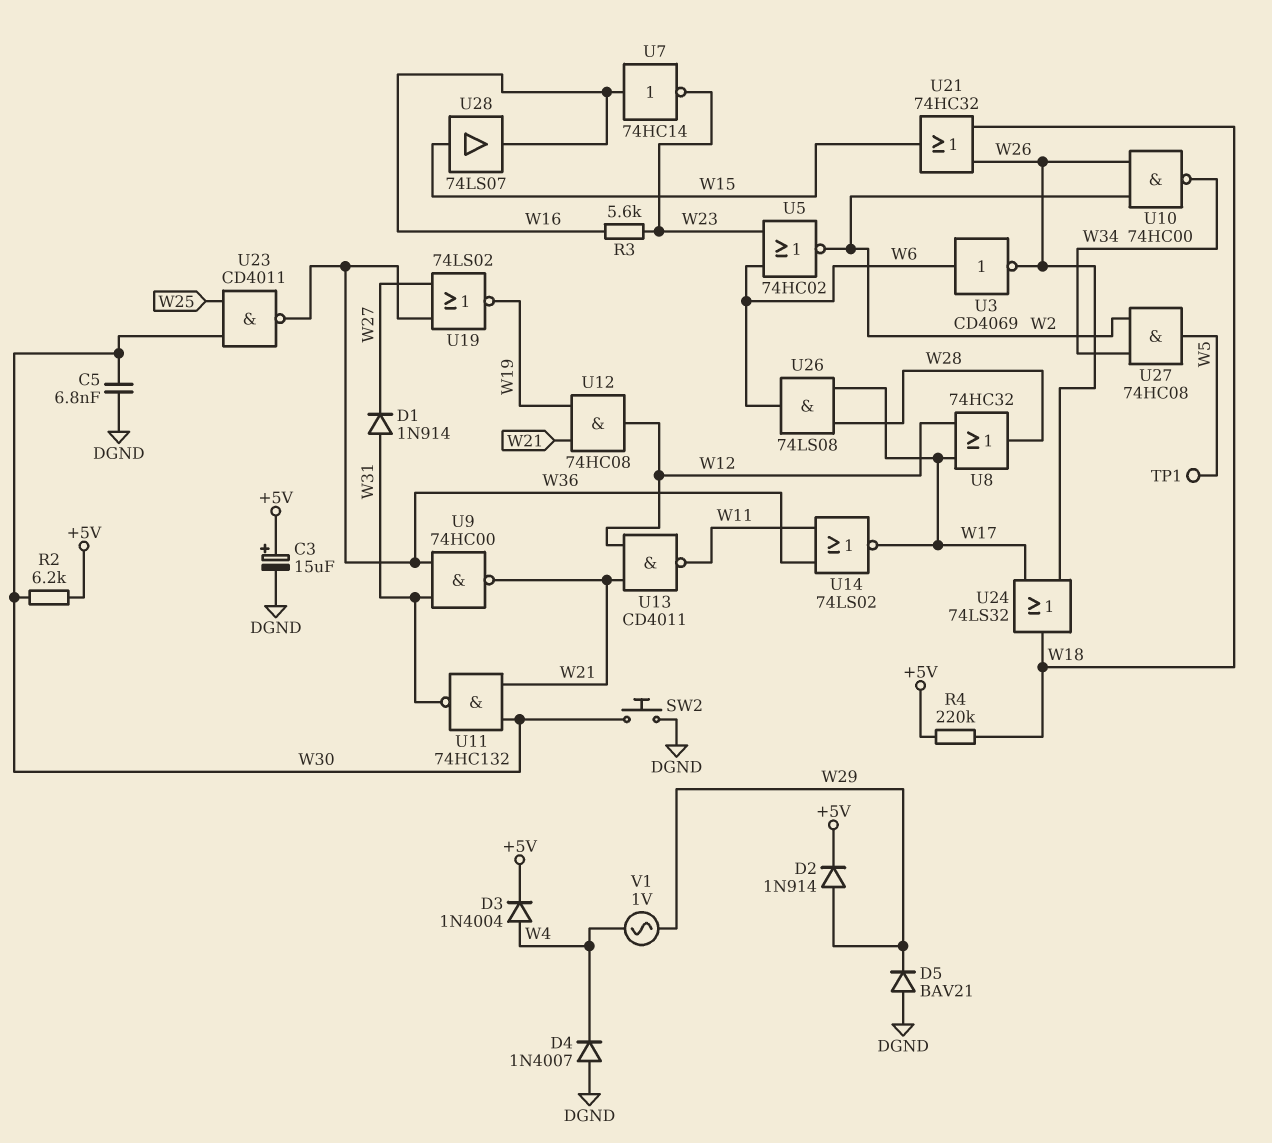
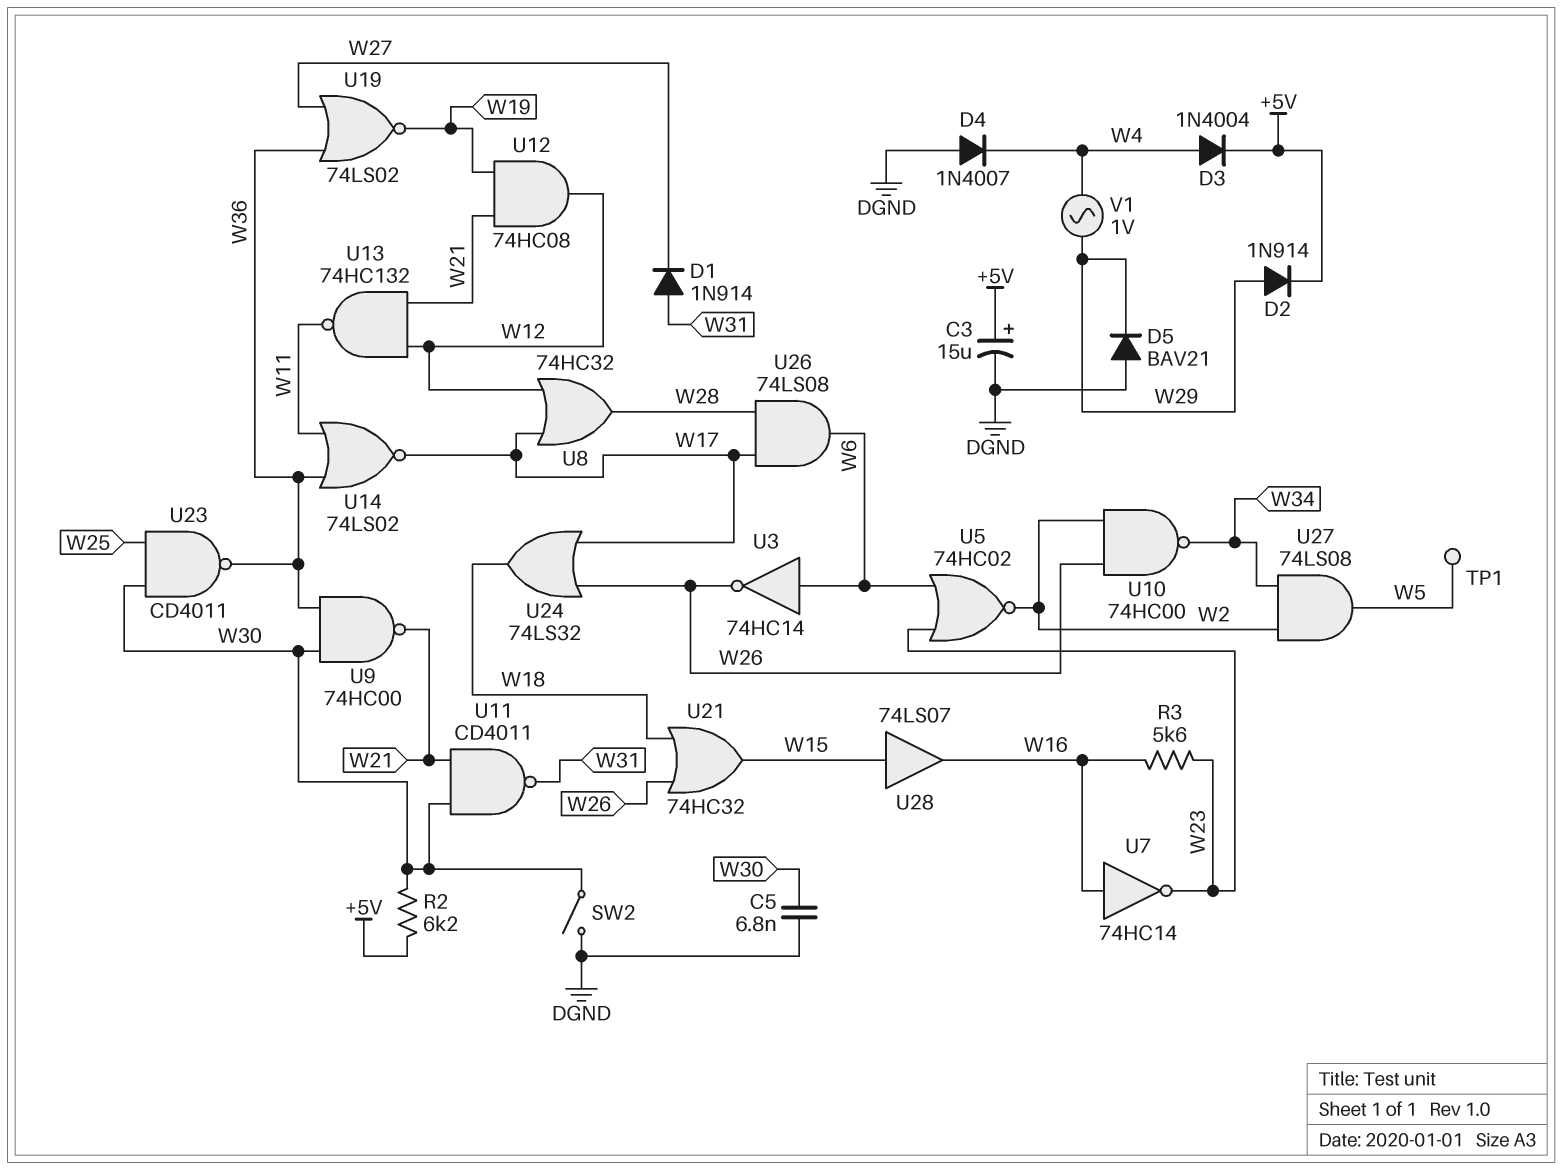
R4: 220k (+5V, W18) -> none
SW2: button (DGND, W30) -> switch (DGND, W30)
U3: NOT CD4069 (in W6, out W26) -> NOT 74HC14 (in W6, out W26)
U9: NAND 74HC00 (in W31, in W36, out W21) -> NAND 74HC00 (in W30, in W36, out W21)
U11: NAND 74HC132 (in W21, in W30, out W31) -> NAND CD4011 (in W21, in W30, out W31)
U13: NAND CD4011 (in W12, in W21, out W11) -> NAND 74HC132 (in W12, in W21, out W11)
U27: AND 74HC08 (in W2, in W34, out W5) -> AND 74LS08 (in W2, in W34, out W5)

